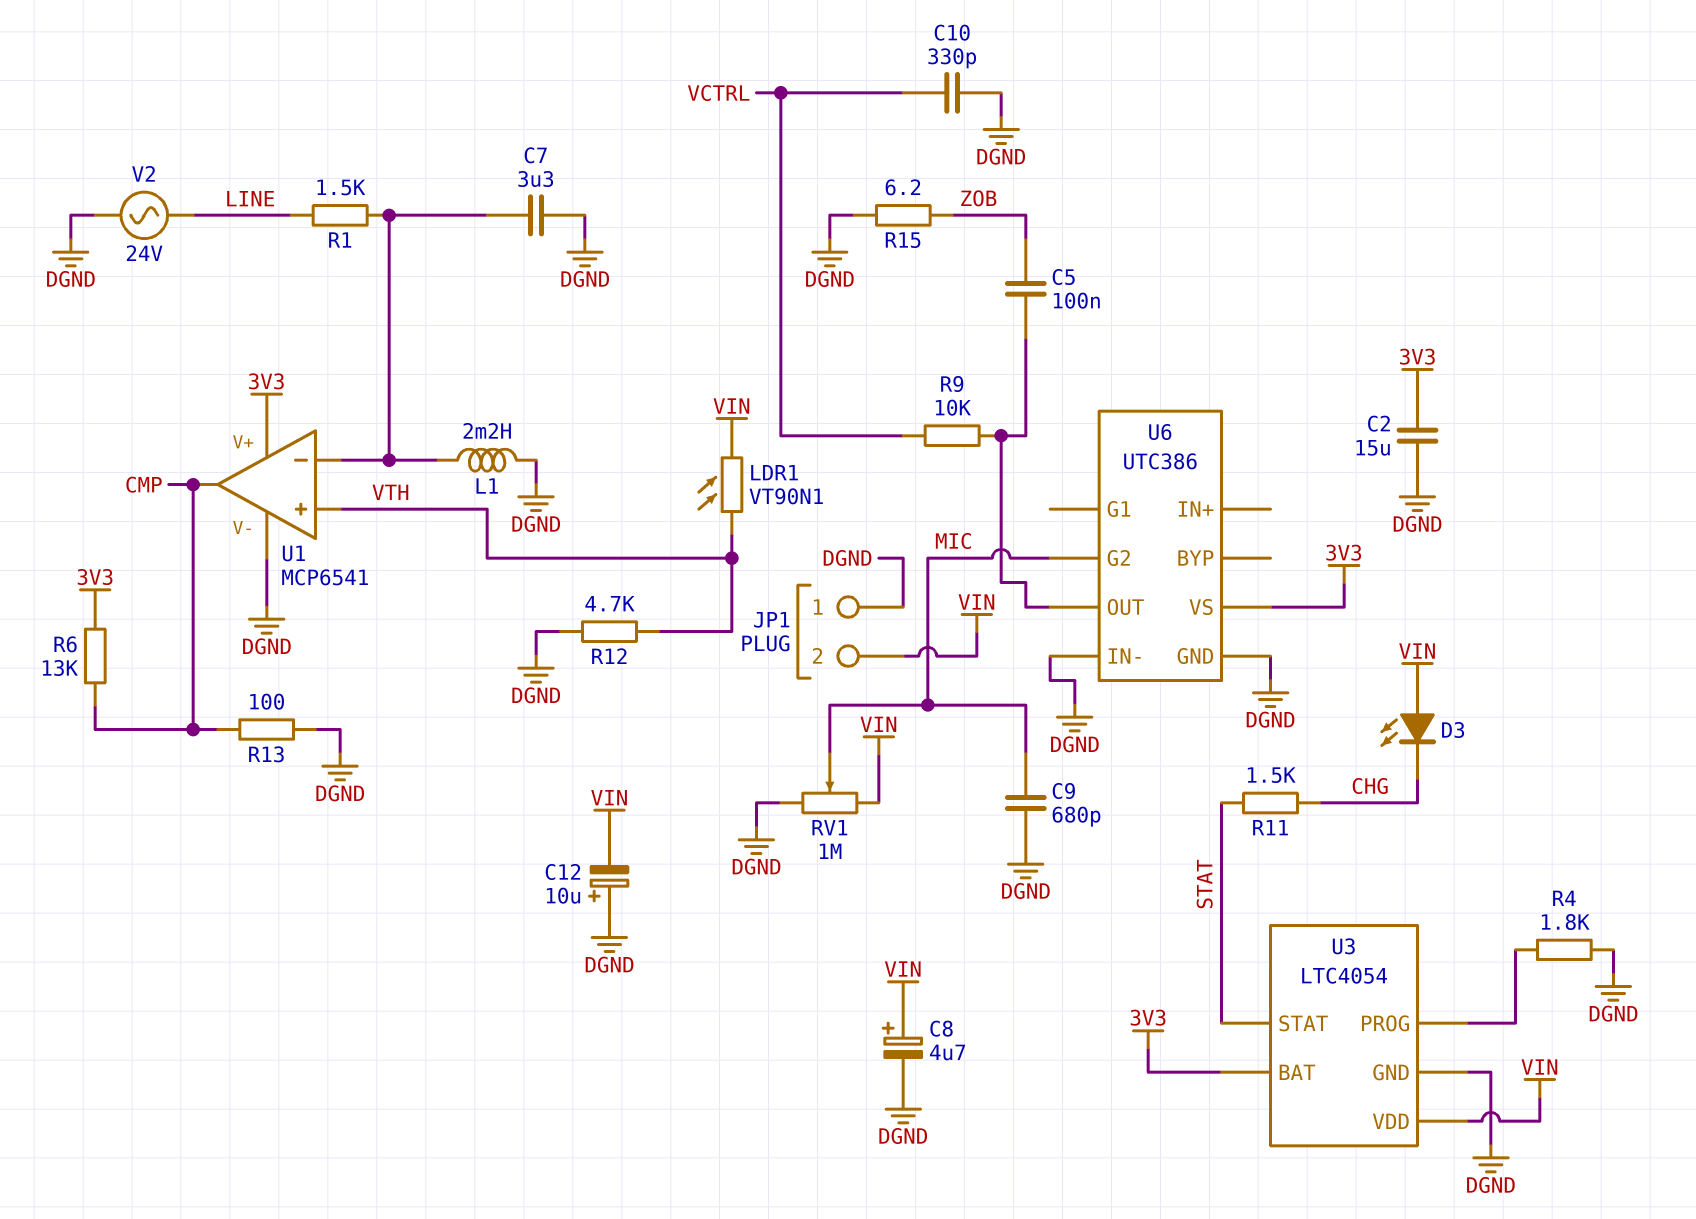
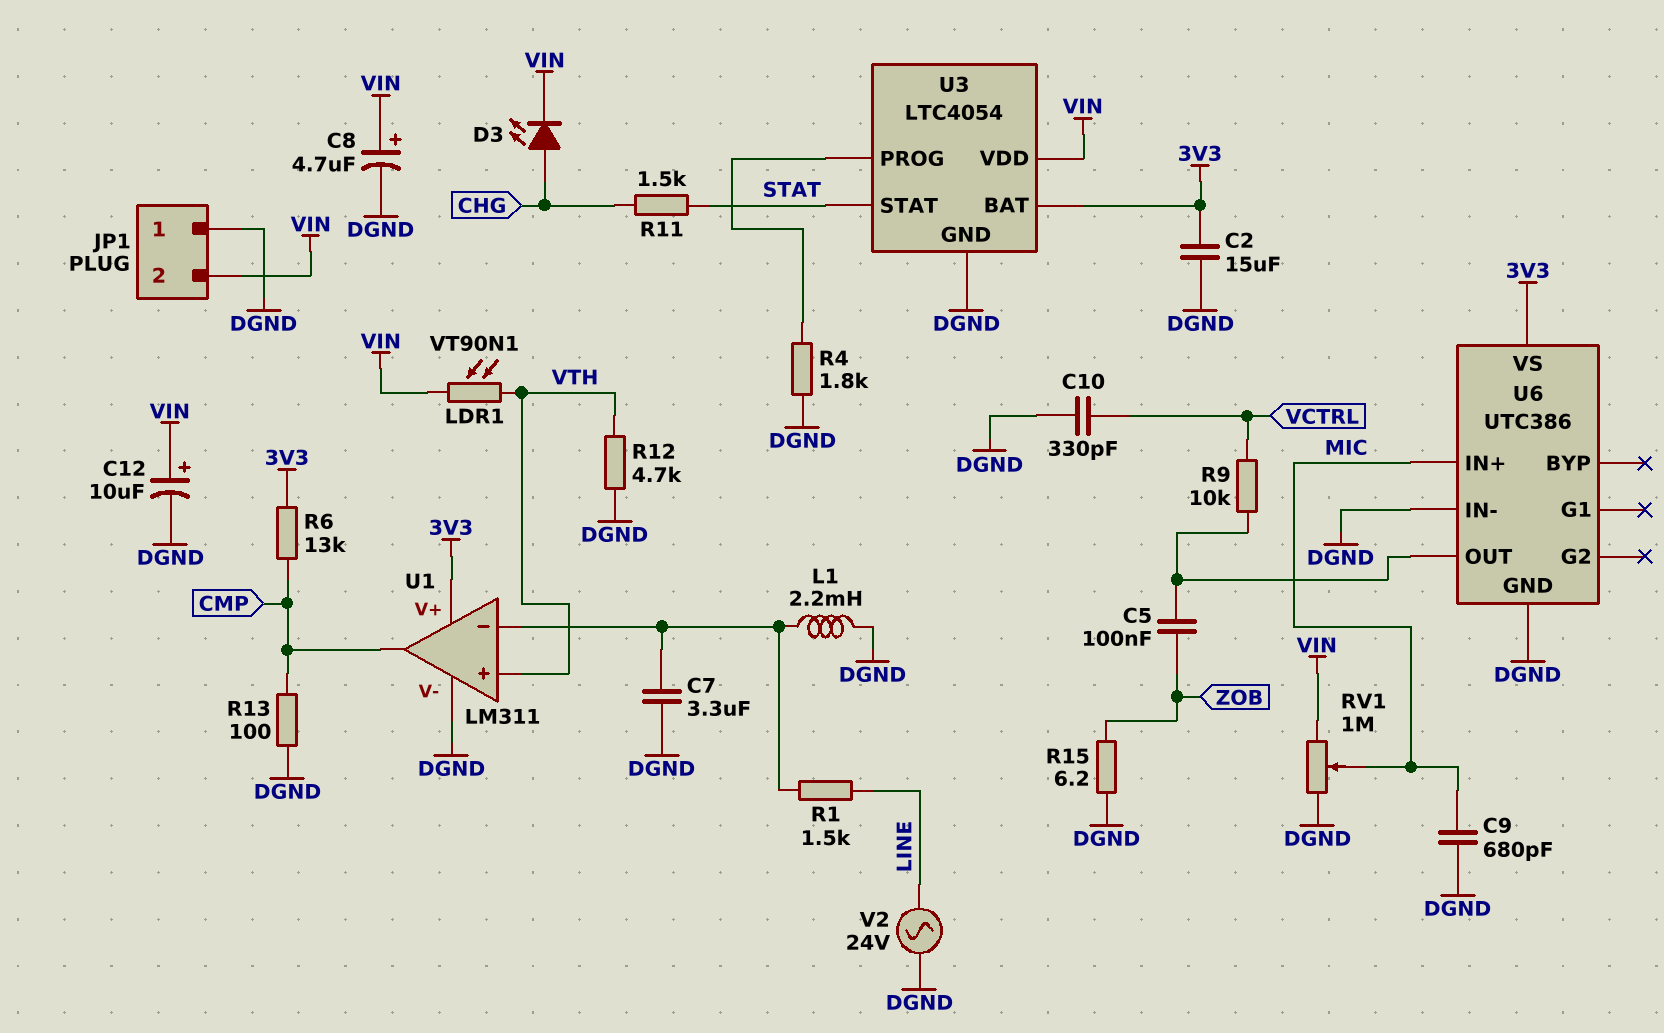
C12: 10uF (plus DGND, minus VIN) -> 10uF (plus VIN, minus DGND)
D3: LED (A VIN, K CHG) -> LED (A CHG, K VIN)
U1: MCP6541 -> LM311
U6 pin G2: MIC -> none
U6 pin IN+: none -> MIC

